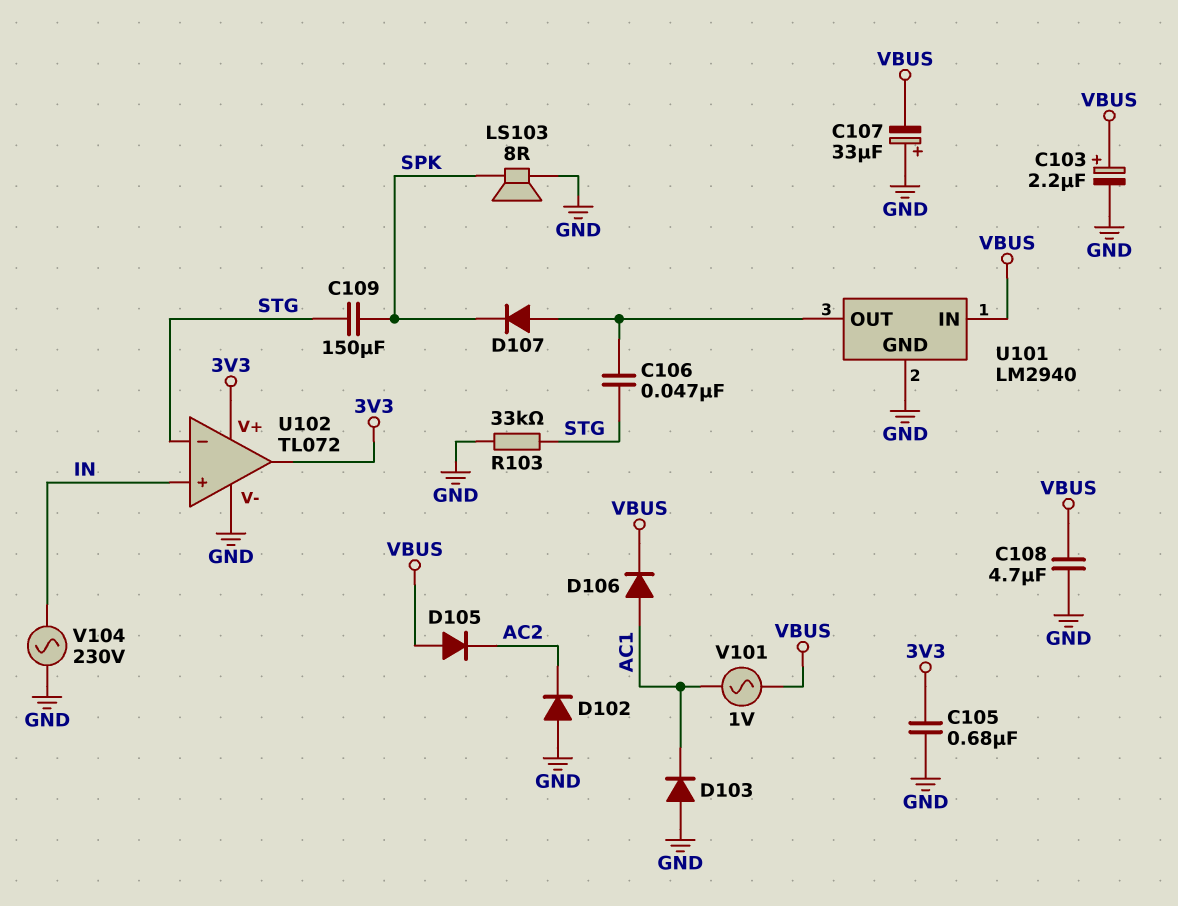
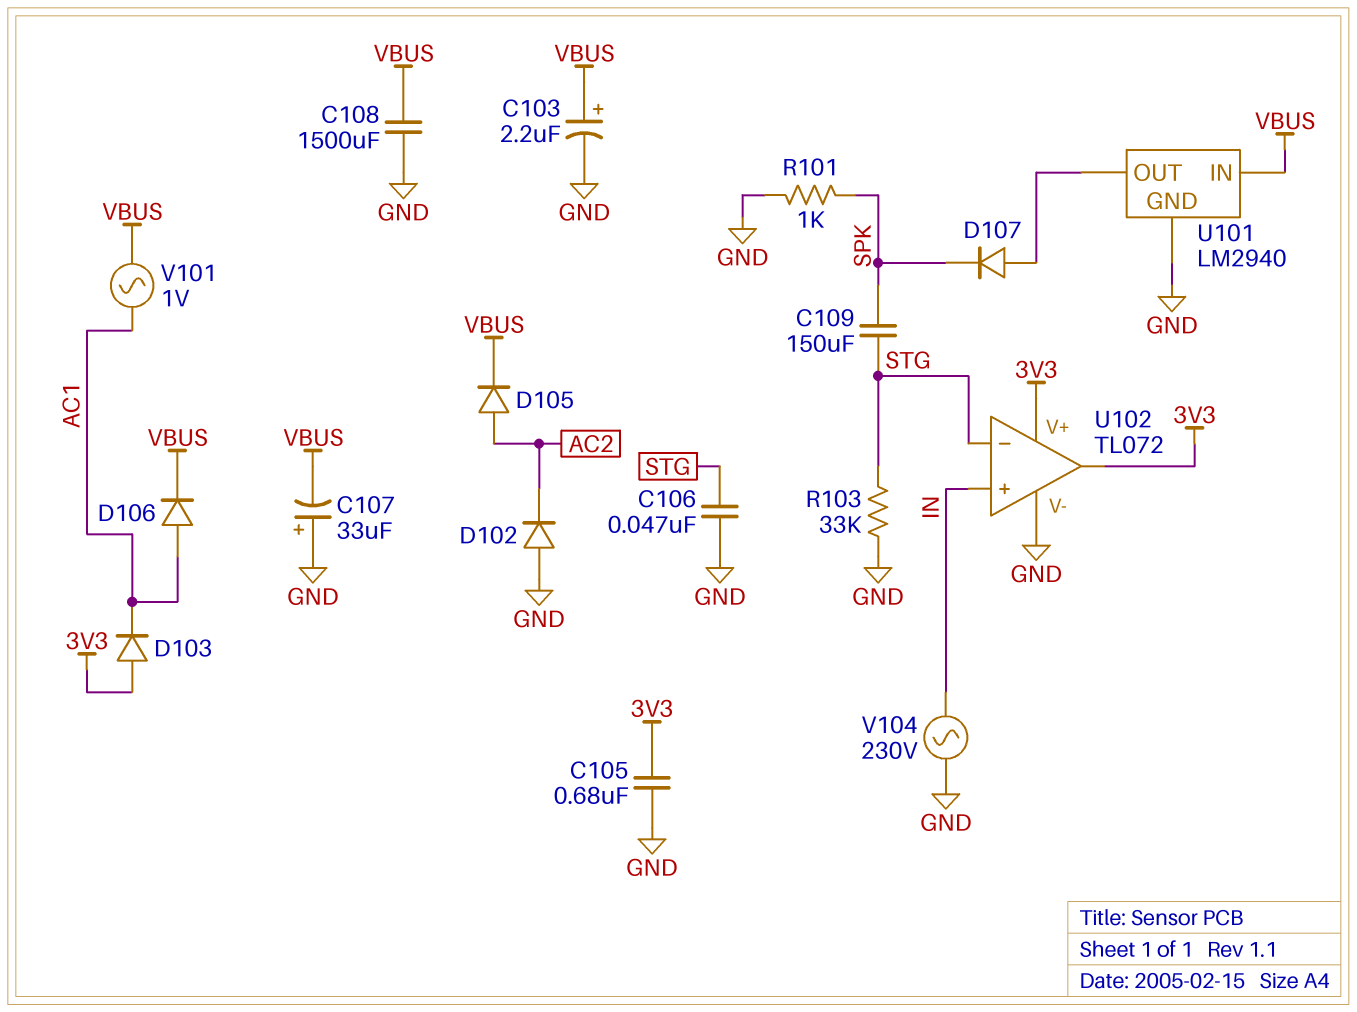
C106: 47nF (STG, U101/OUT) -> 47nF (GND, STG)
C108: 4.7uF (GND, VBUS) -> 1500uF (GND, VBUS)
D103: diode (A GND, K AC1) -> diode (A 3V3, K AC1)
D105: diode (A VBUS, K AC2) -> diode (A AC2, K VBUS)
LS103: speaker 8R (GND, SPK) -> none
R101: none -> 1k (GND, SPK)

